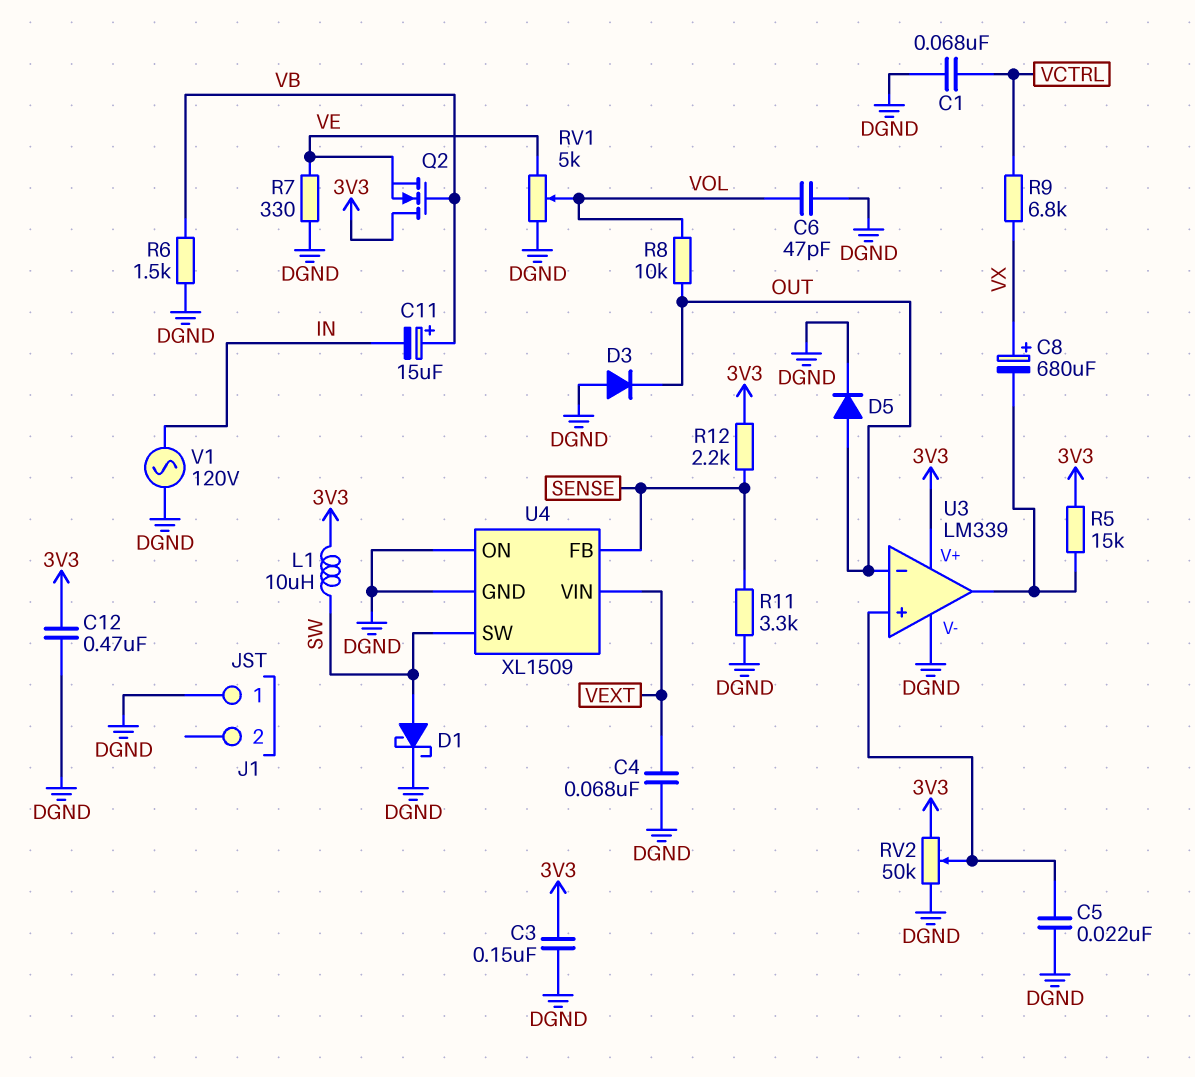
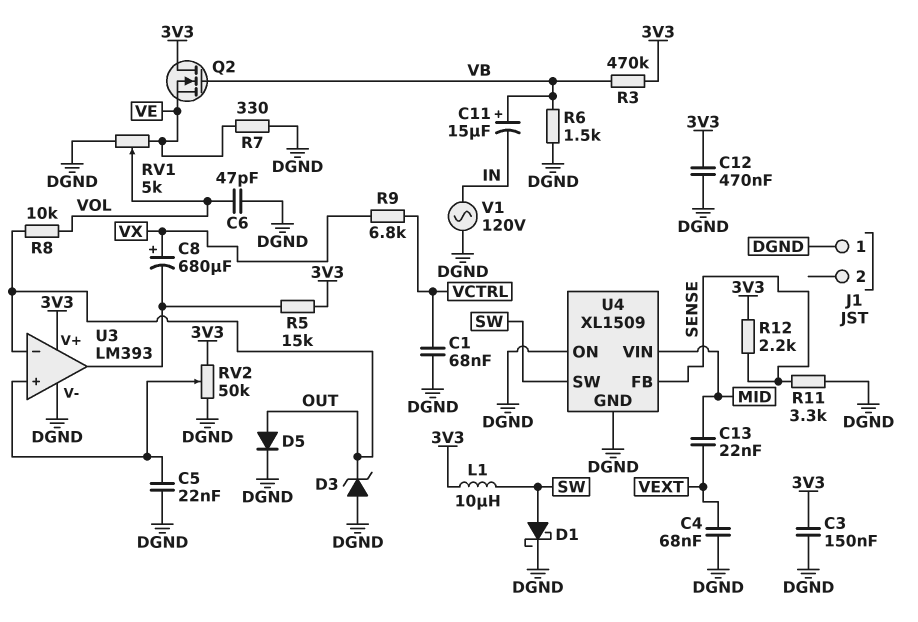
C13: none -> 22nF (MID, VEXT)
D3: diode (A DGND, K OUT) -> zener (A DGND, K OUT)
R3: none -> 470k (3V3, VB)
U3: LM339 -> LM393
U4 pin VIN: VEXT -> MID

